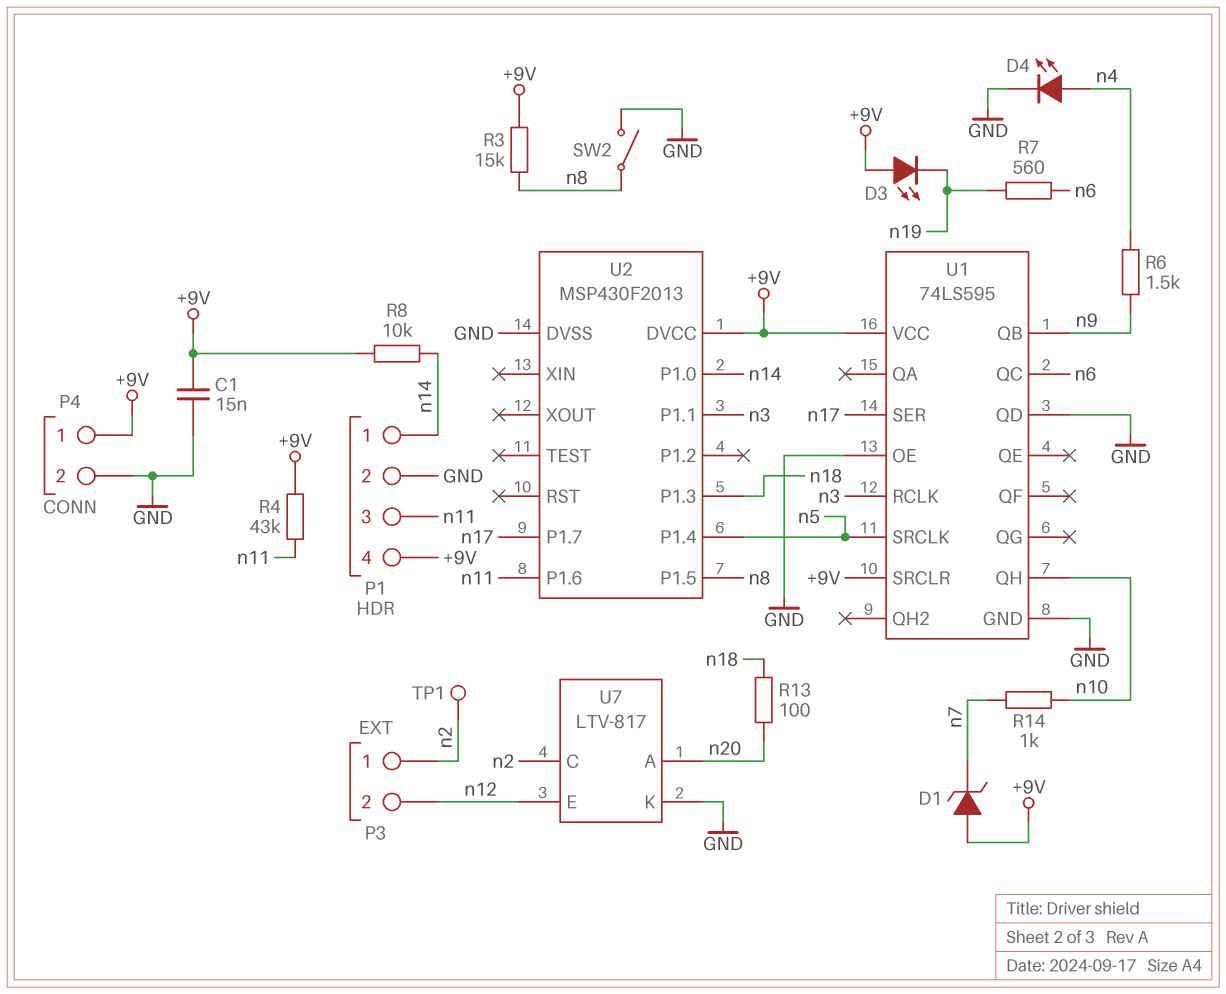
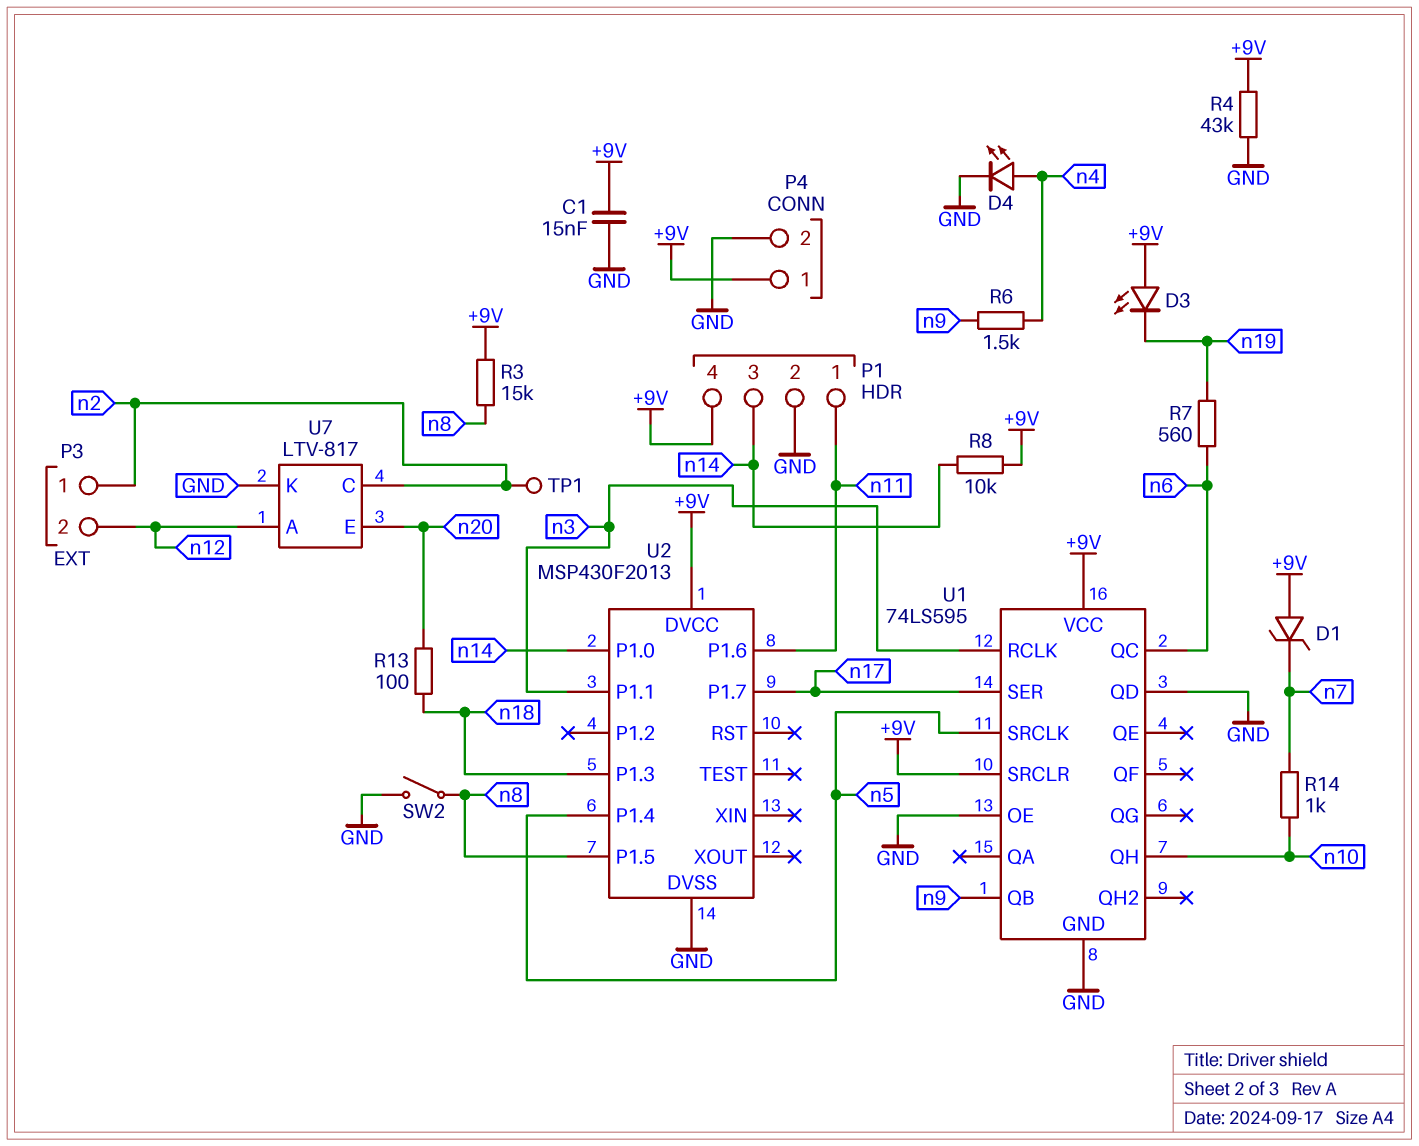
P1 pin 1: n14 -> n11
P1 pin 3: n11 -> n14
R4: 43k (+9V, n11) -> 43k (+9V, GND)
U7 pin A: n20 -> n12
U7 pin E: n12 -> n20

